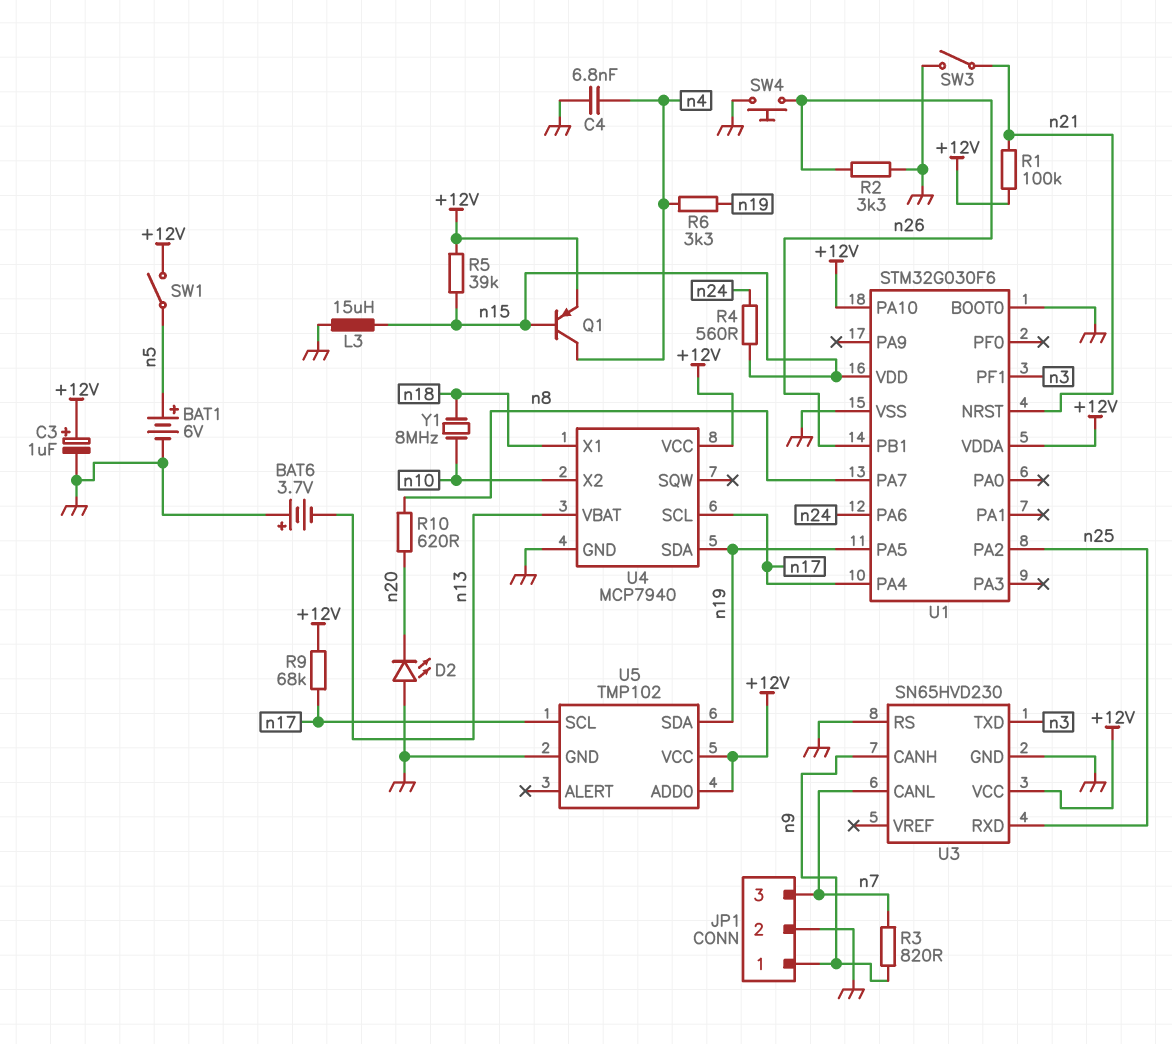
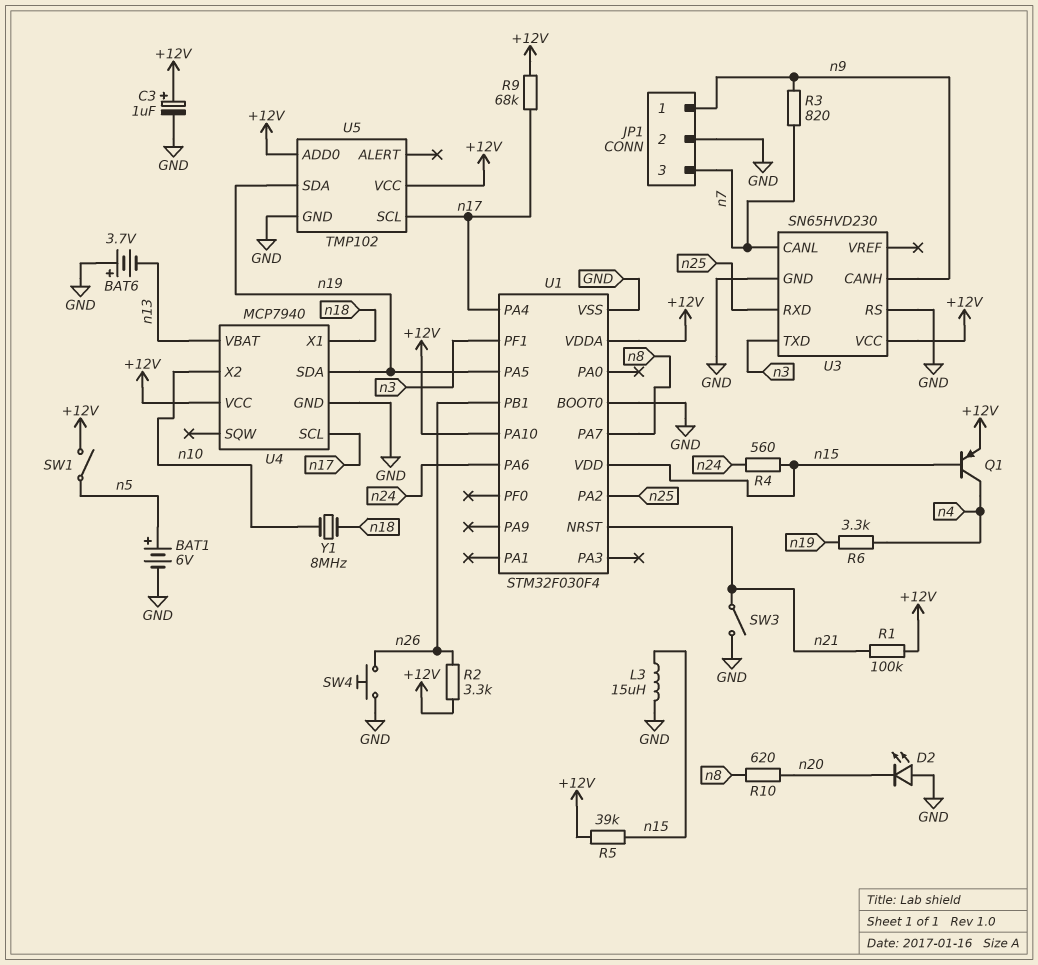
C4: 6.8nF (GND, n4) -> none
R2: 3.3k (GND, n26) -> 3.3k (+12V, n26)
U1: STM32G030F6 -> STM32F030F4

